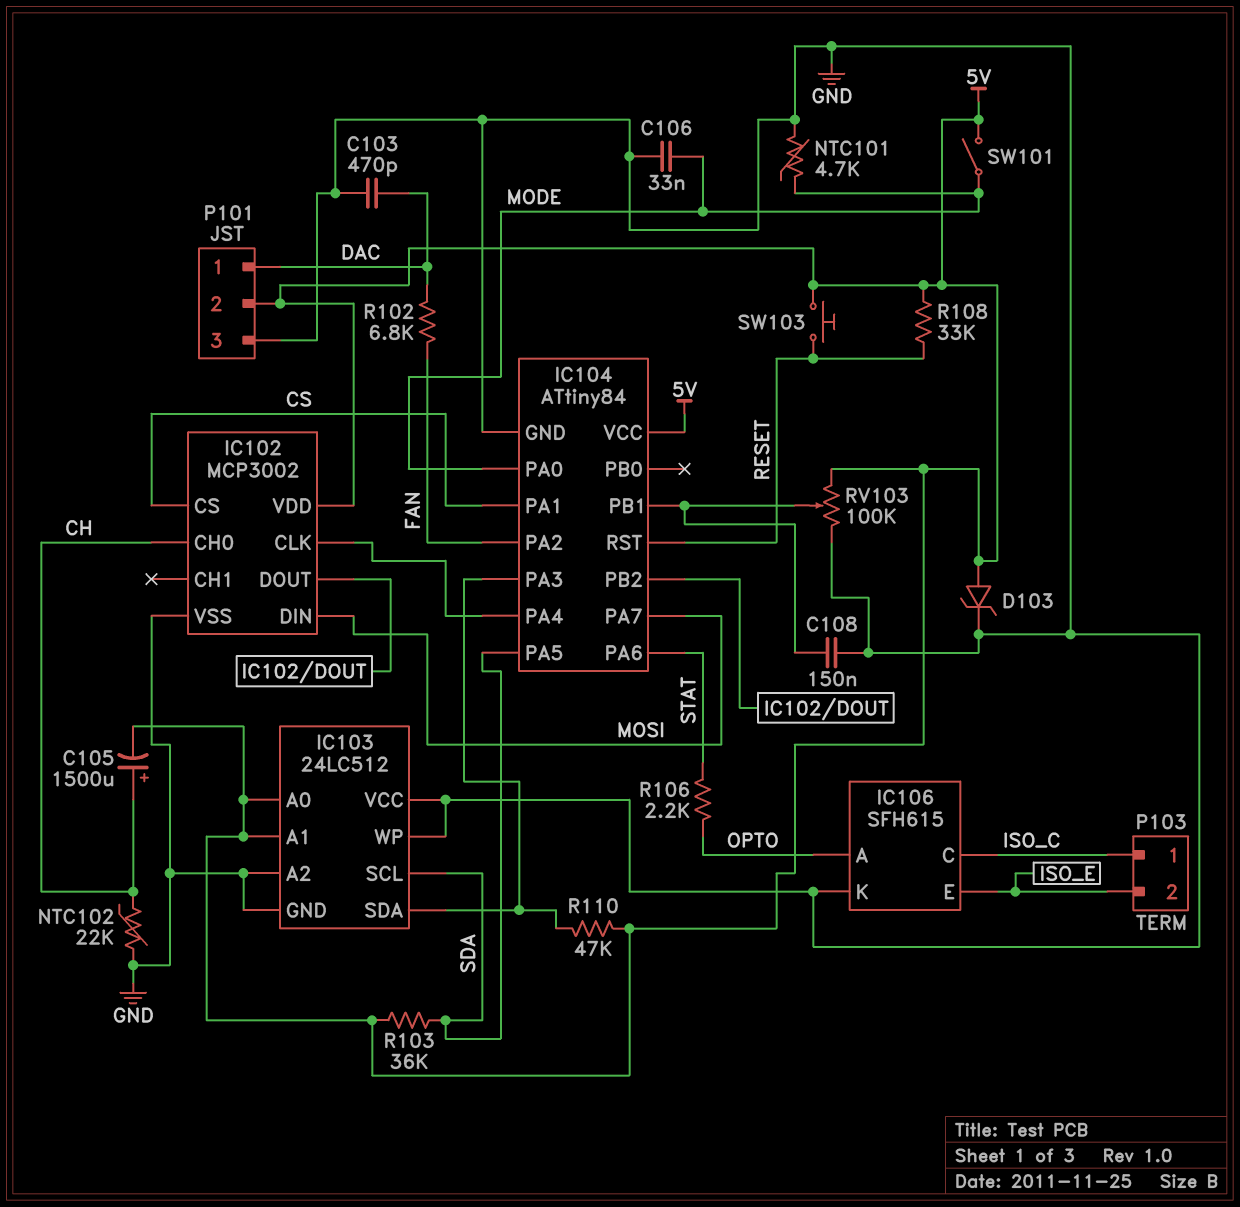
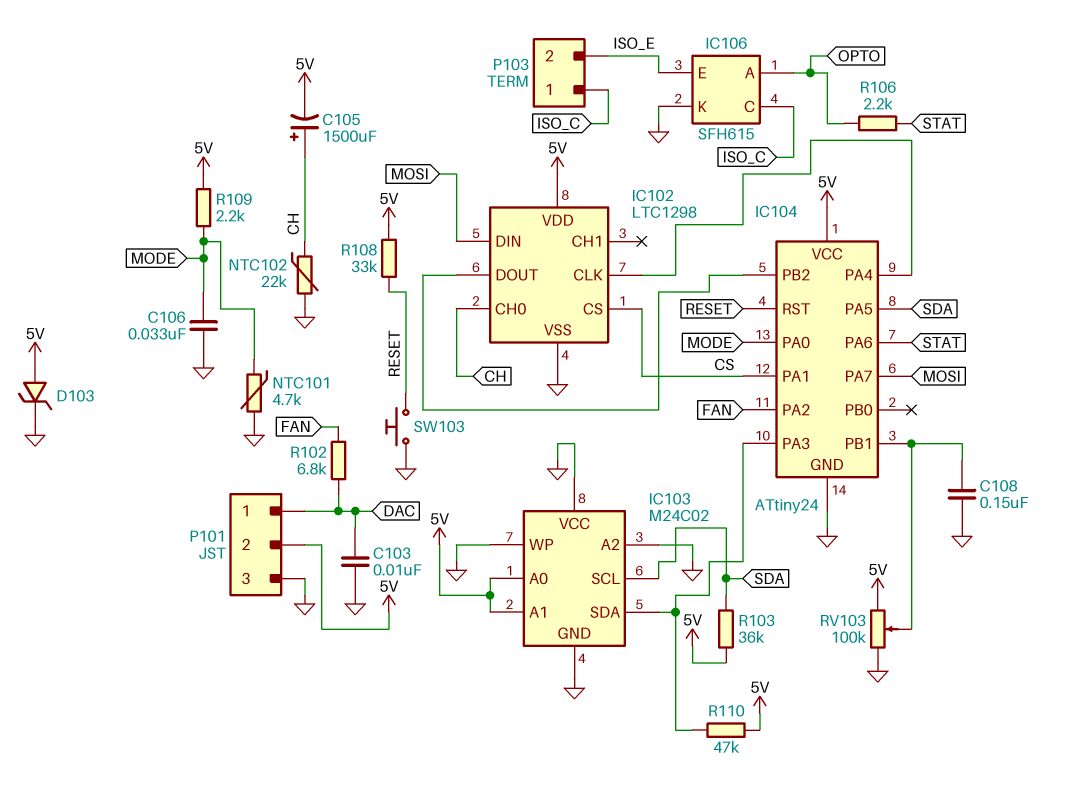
C103: 470pF (DAC, GND) -> 10nF (DAC, GND)
IC102: MCP3002 -> LTC1298
IC103: 24LC512 -> M24C02
IC104: ATtiny84 -> ATtiny24
R109: none -> 2.2k (5V, MODE)
SW101: switch (5V, MODE) -> none
SW103: button (5V, RESET) -> button (GND, RESET)

